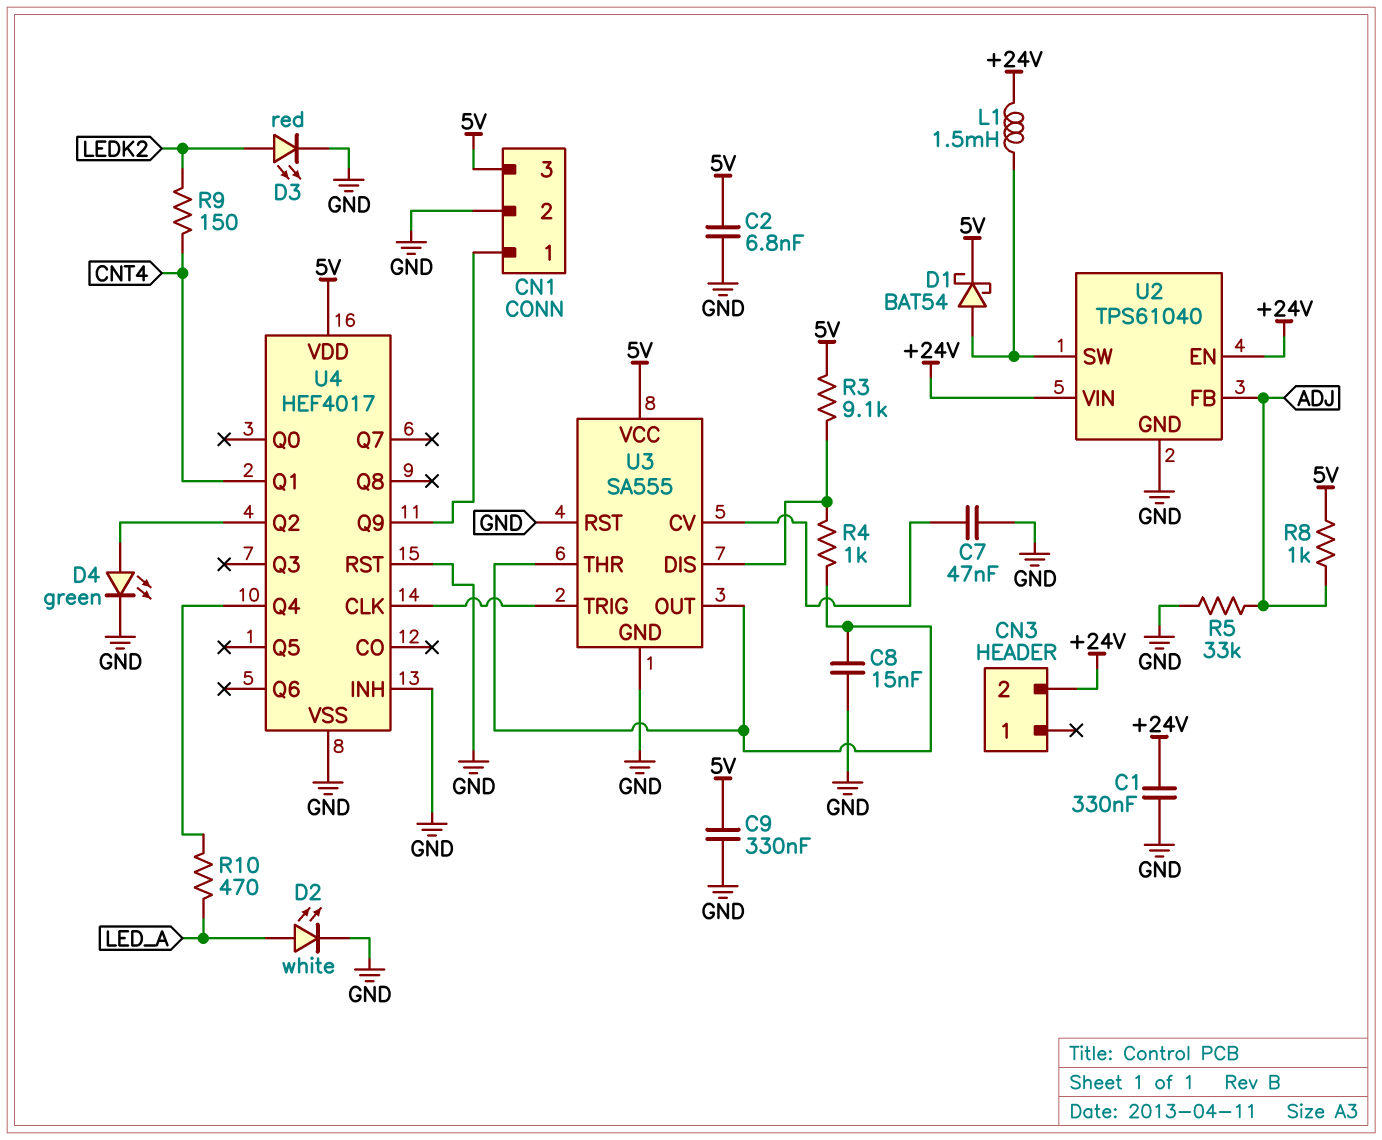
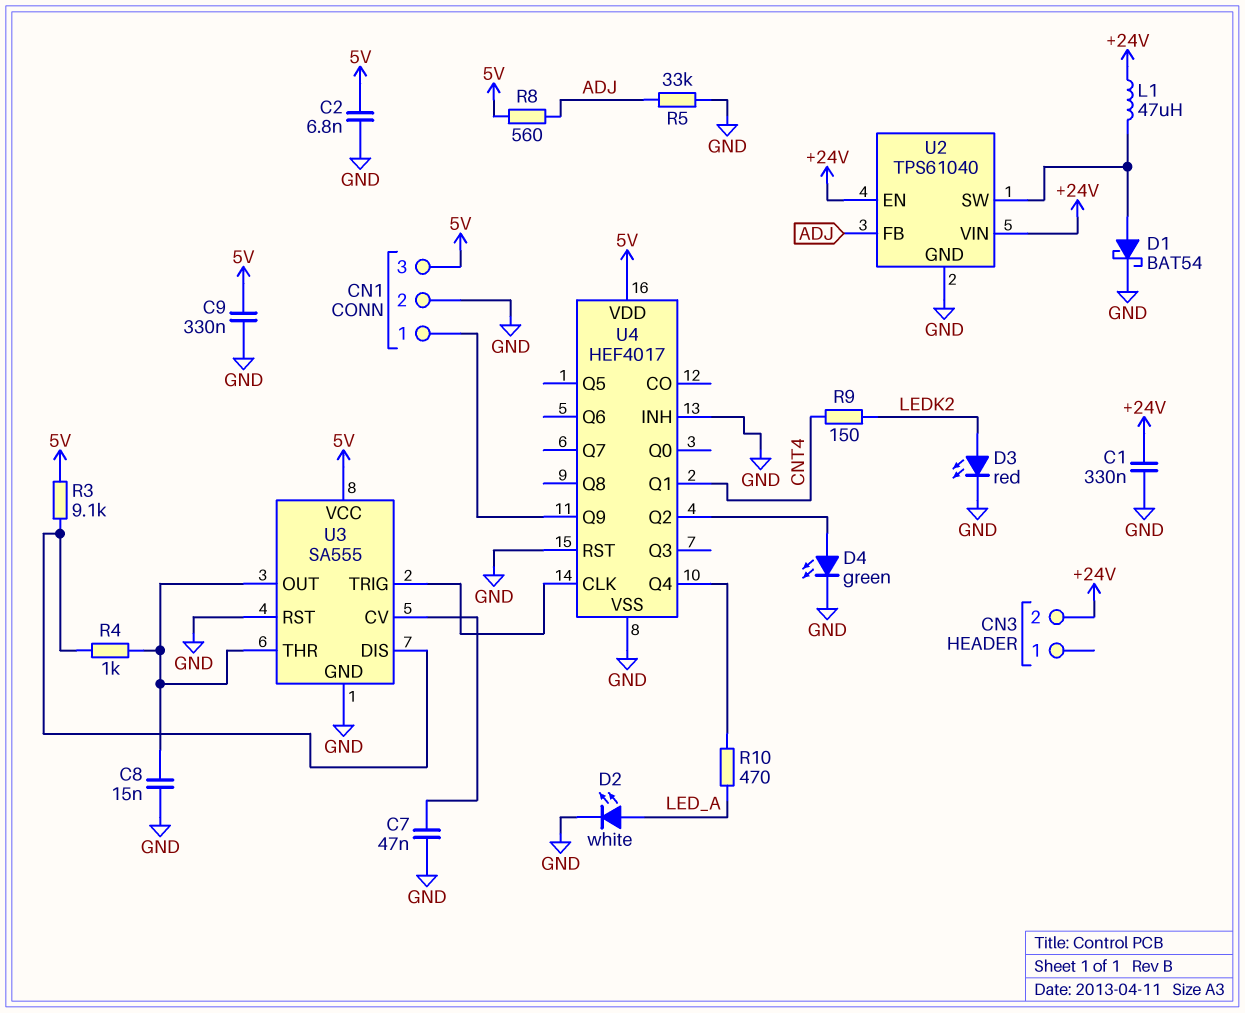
D1: schottky BAT54 (A U2/SW, K 5V) -> schottky BAT54 (A U2/SW, K GND)
L1: 1.5mH (+24V, U2/SW) -> 47uH (+24V, U2/SW)
R8: 1k (5V, ADJ) -> 560 (5V, ADJ)

